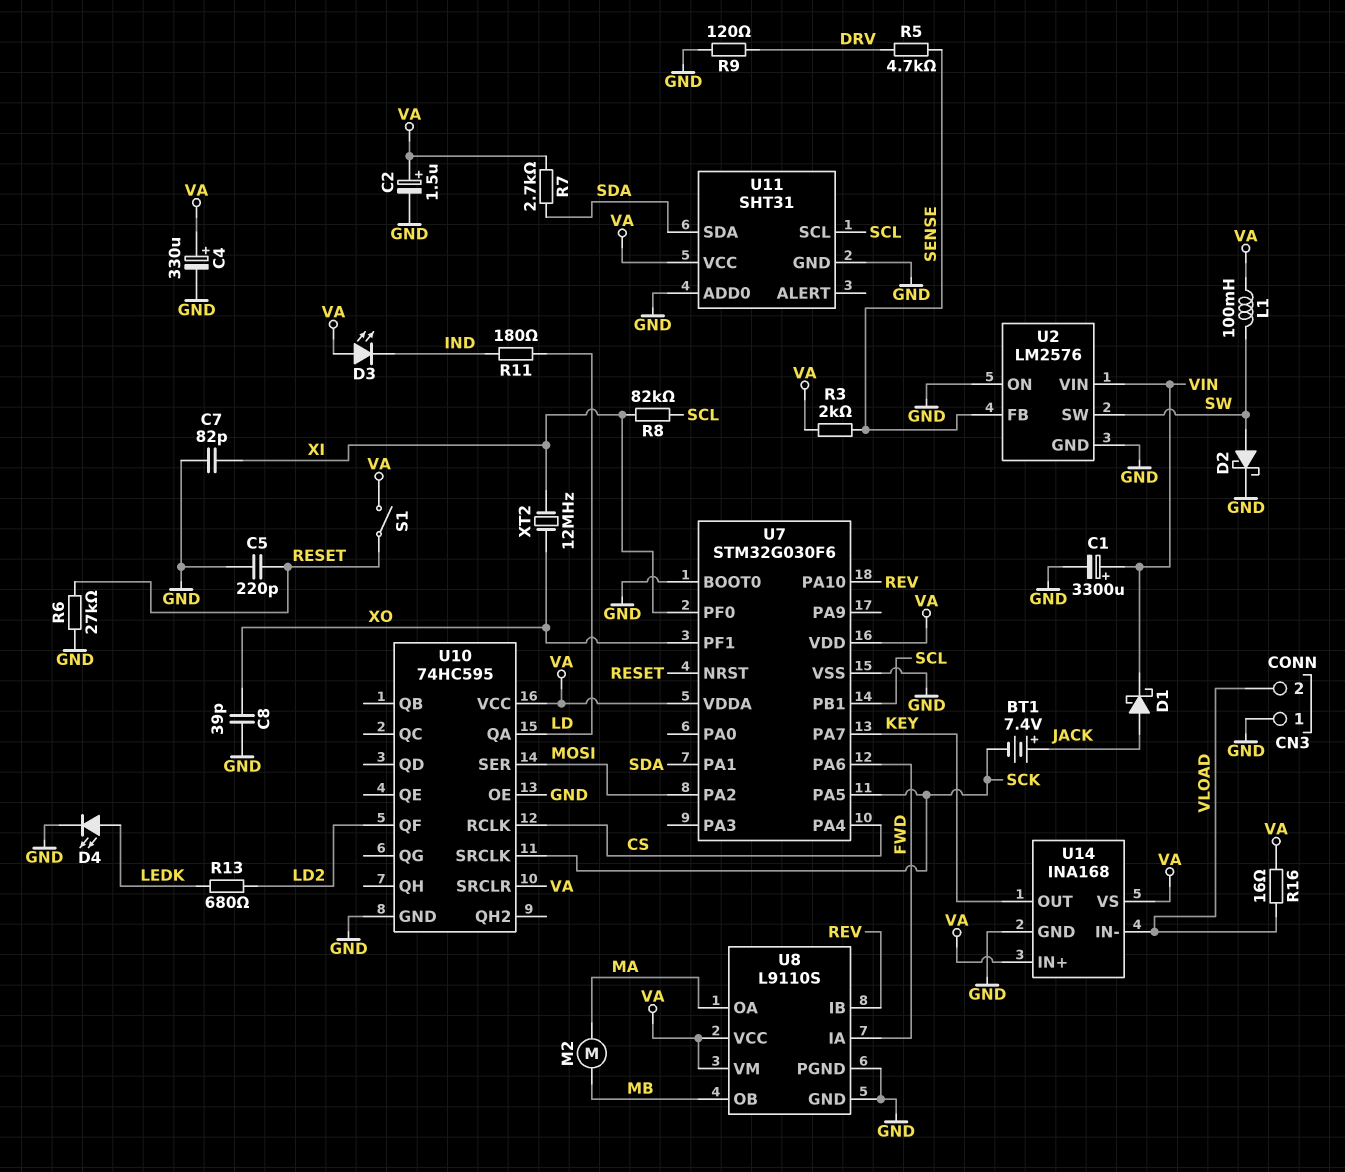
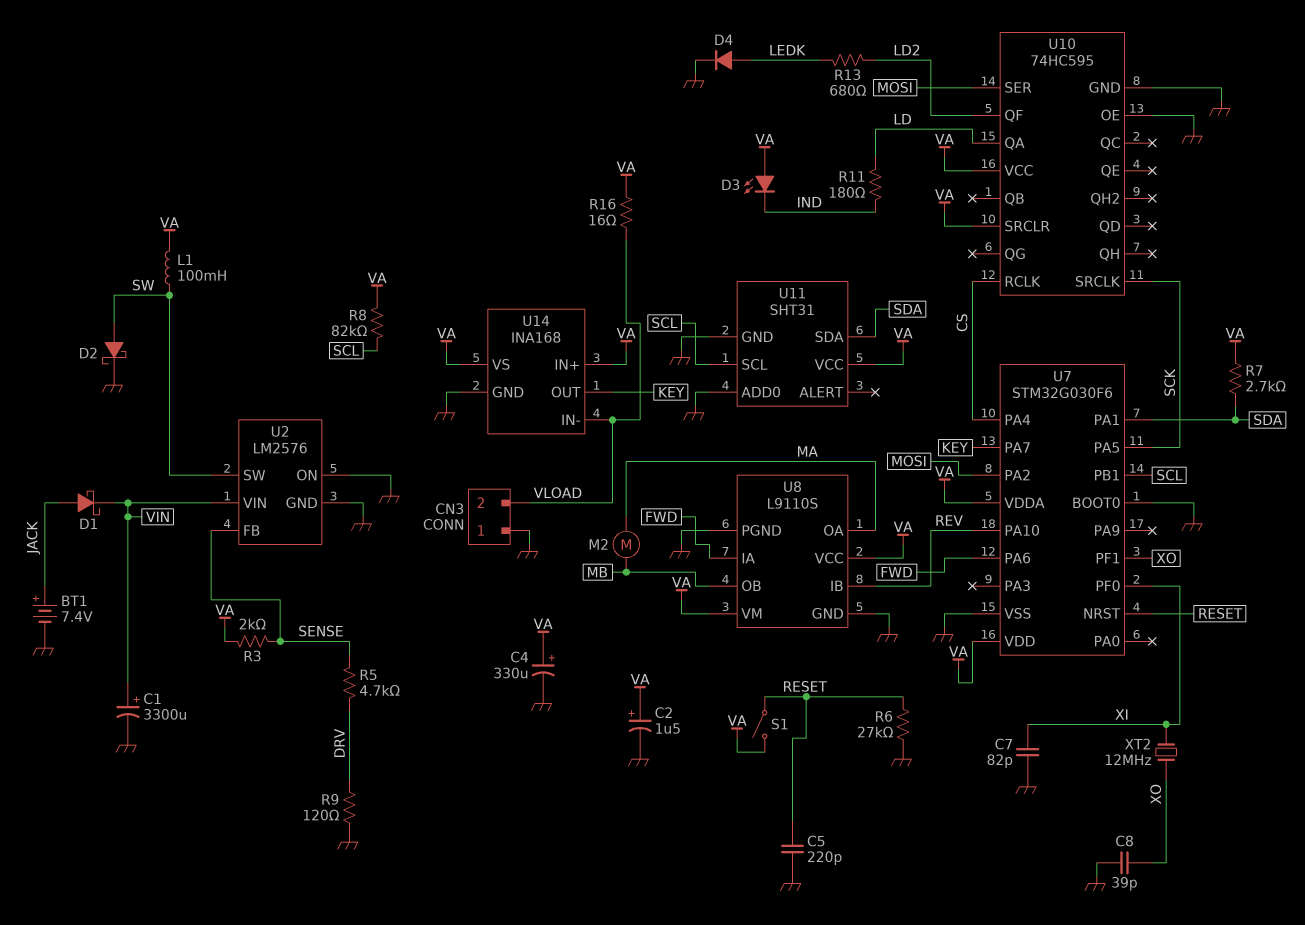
BT1: 7.4V (plus JACK, minus SCK) -> 7.4V (plus JACK, minus GND)
D4: LED (A LEDK, K GND) -> diode (A LEDK, K GND)
R8: 82k (SCL, XI) -> 82k (SCL, VA)

